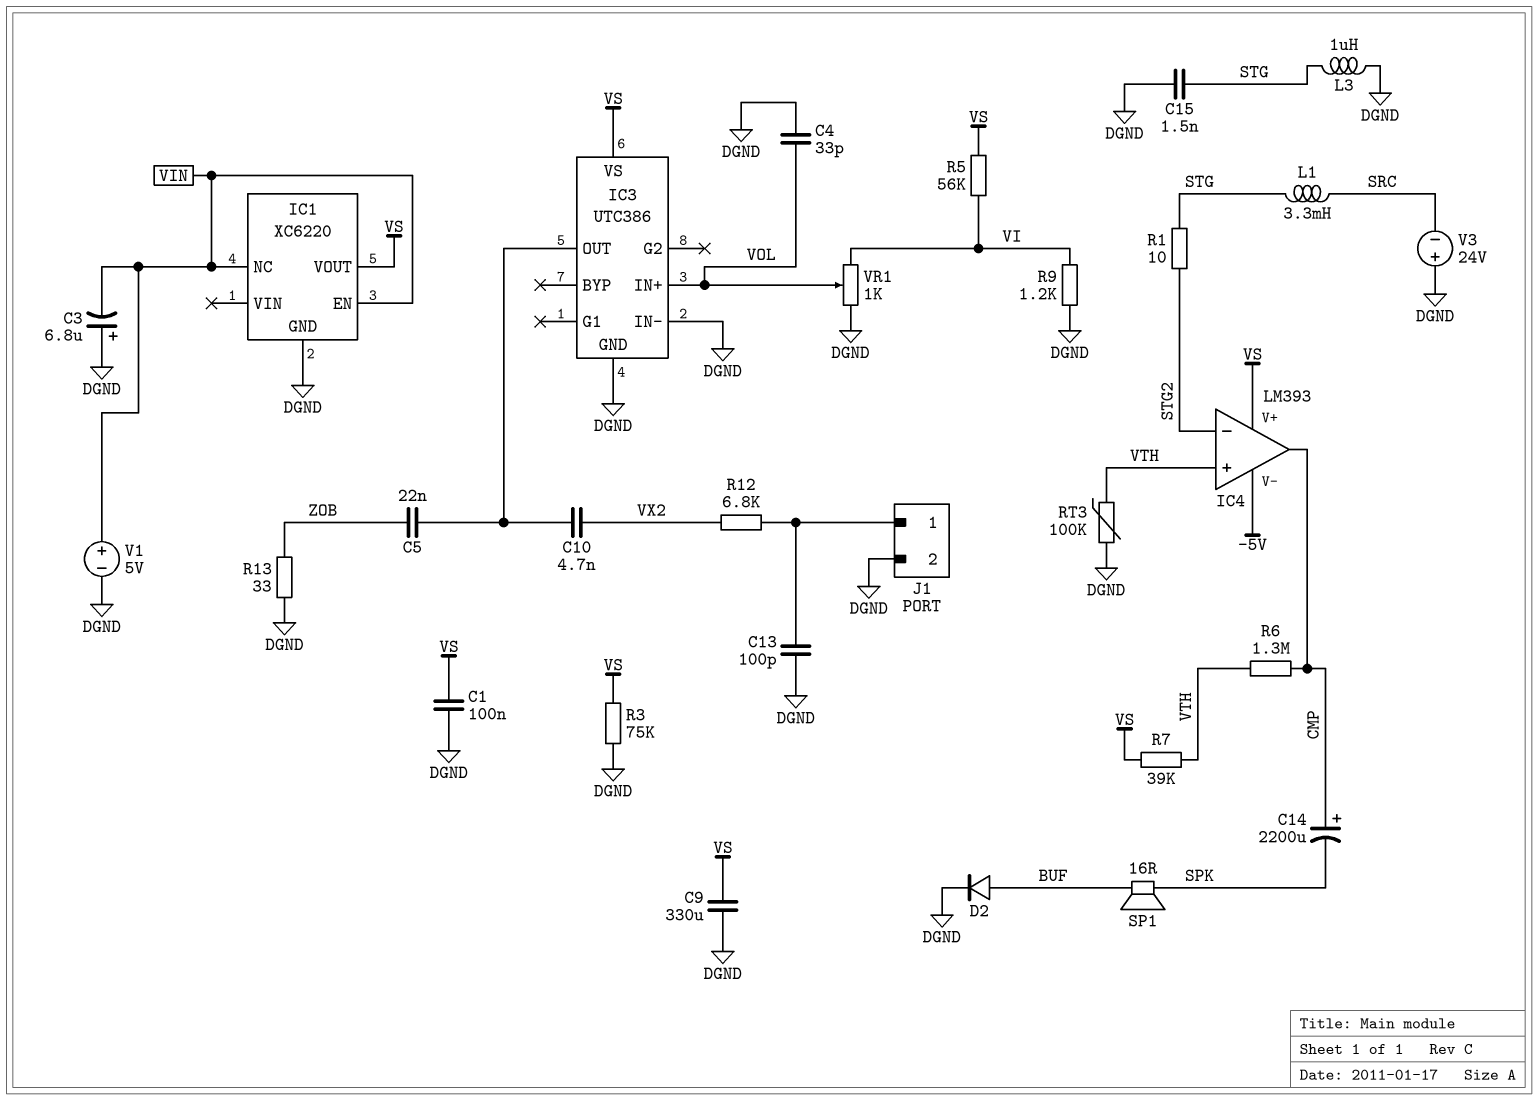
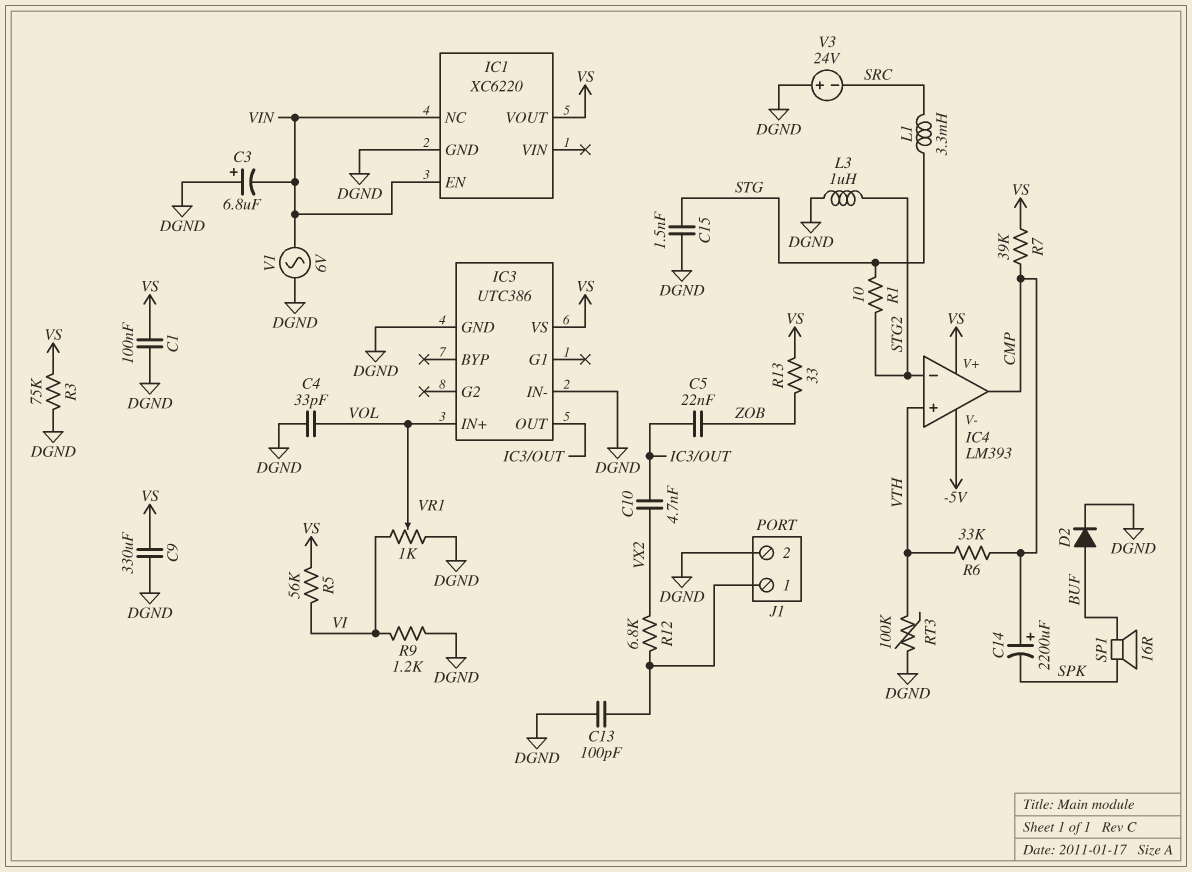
L3: 1uH (DGND, STG) -> 1uH (DGND, STG2)
R6: 1.3M (CMP, VTH) -> 33k (CMP, VTH)
R7: 39k (VS, VTH) -> 39k (CMP, VS)
R13: 33 (DGND, ZOB) -> 33 (VS, ZOB)
V1: 5V (plus VIN, minus DGND) -> AC 6V (DGND, VIN)

